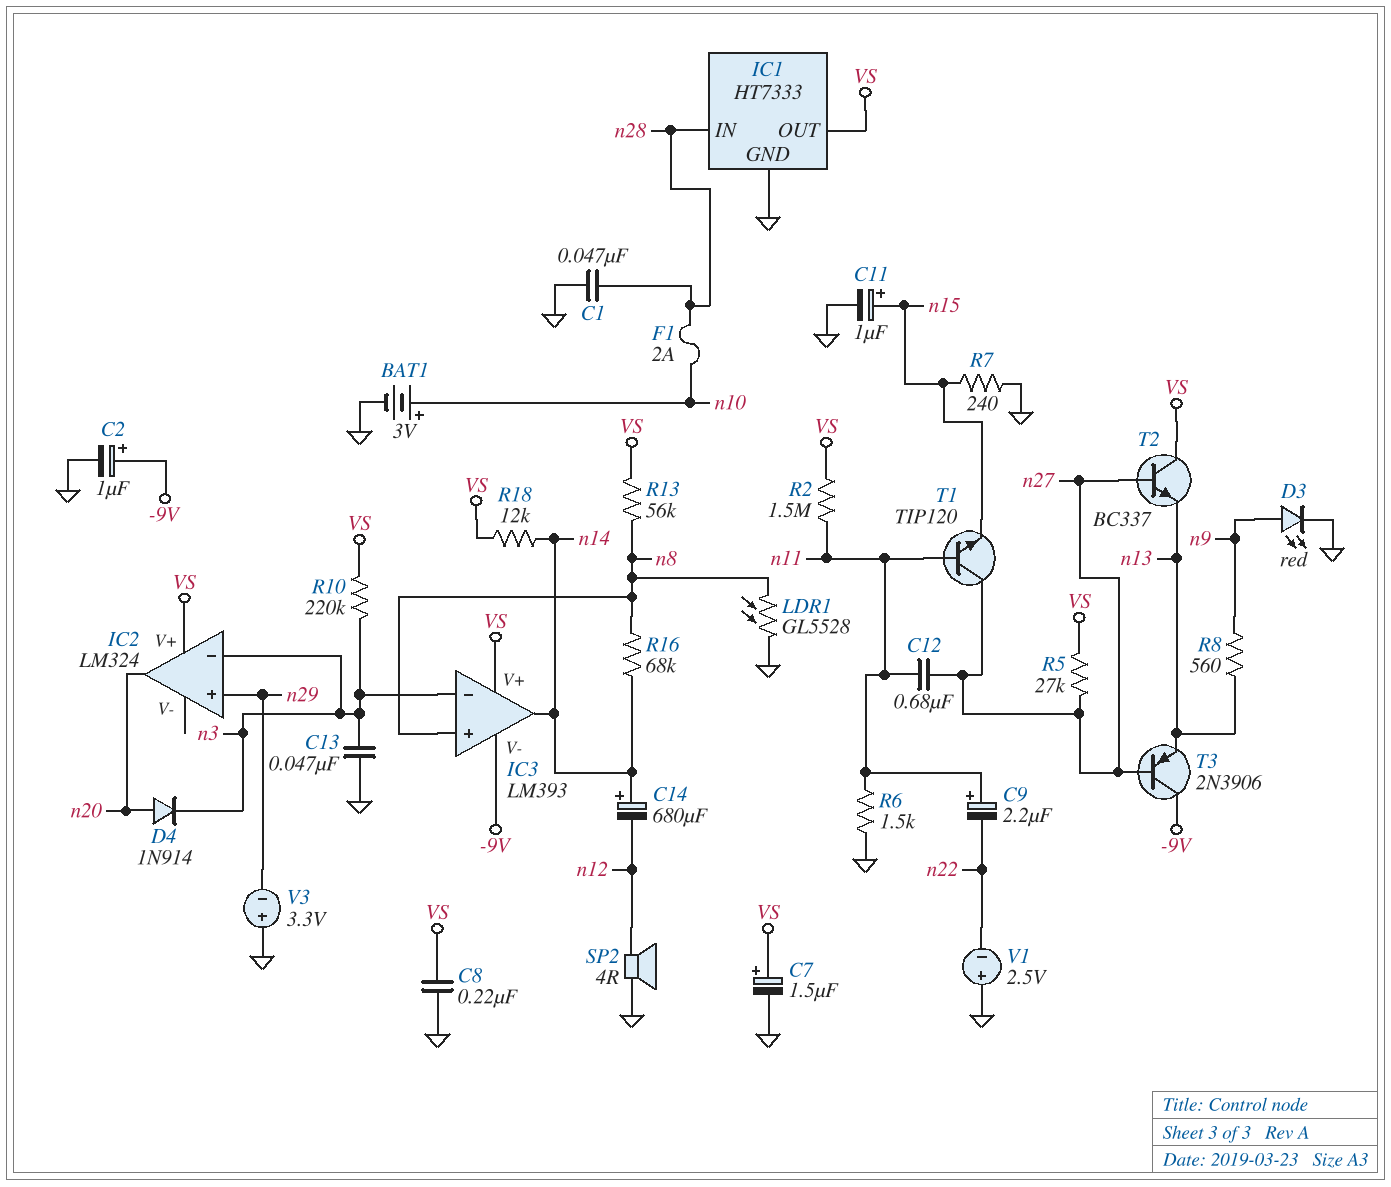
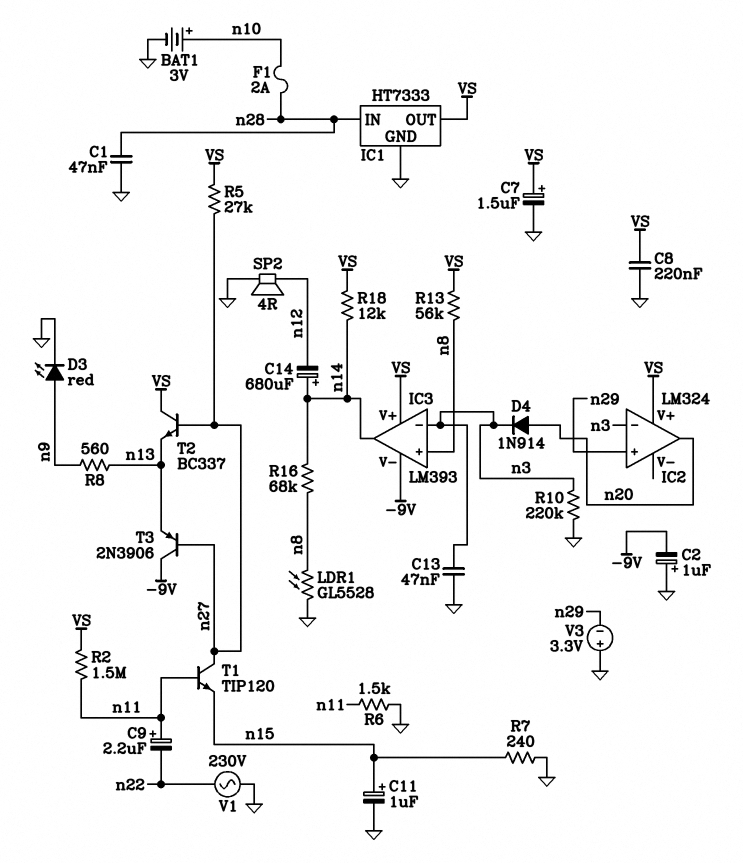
C2: 1uF (plus -9V, minus GND) -> 1uF (plus GND, minus -9V)
C12: 680nF (n11, n27) -> none
R10: 220k (VS, n3) -> 220k (GND, n3)
V1: 2.5V (plus GND, minus n22) -> AC 230V (GND, n22)

